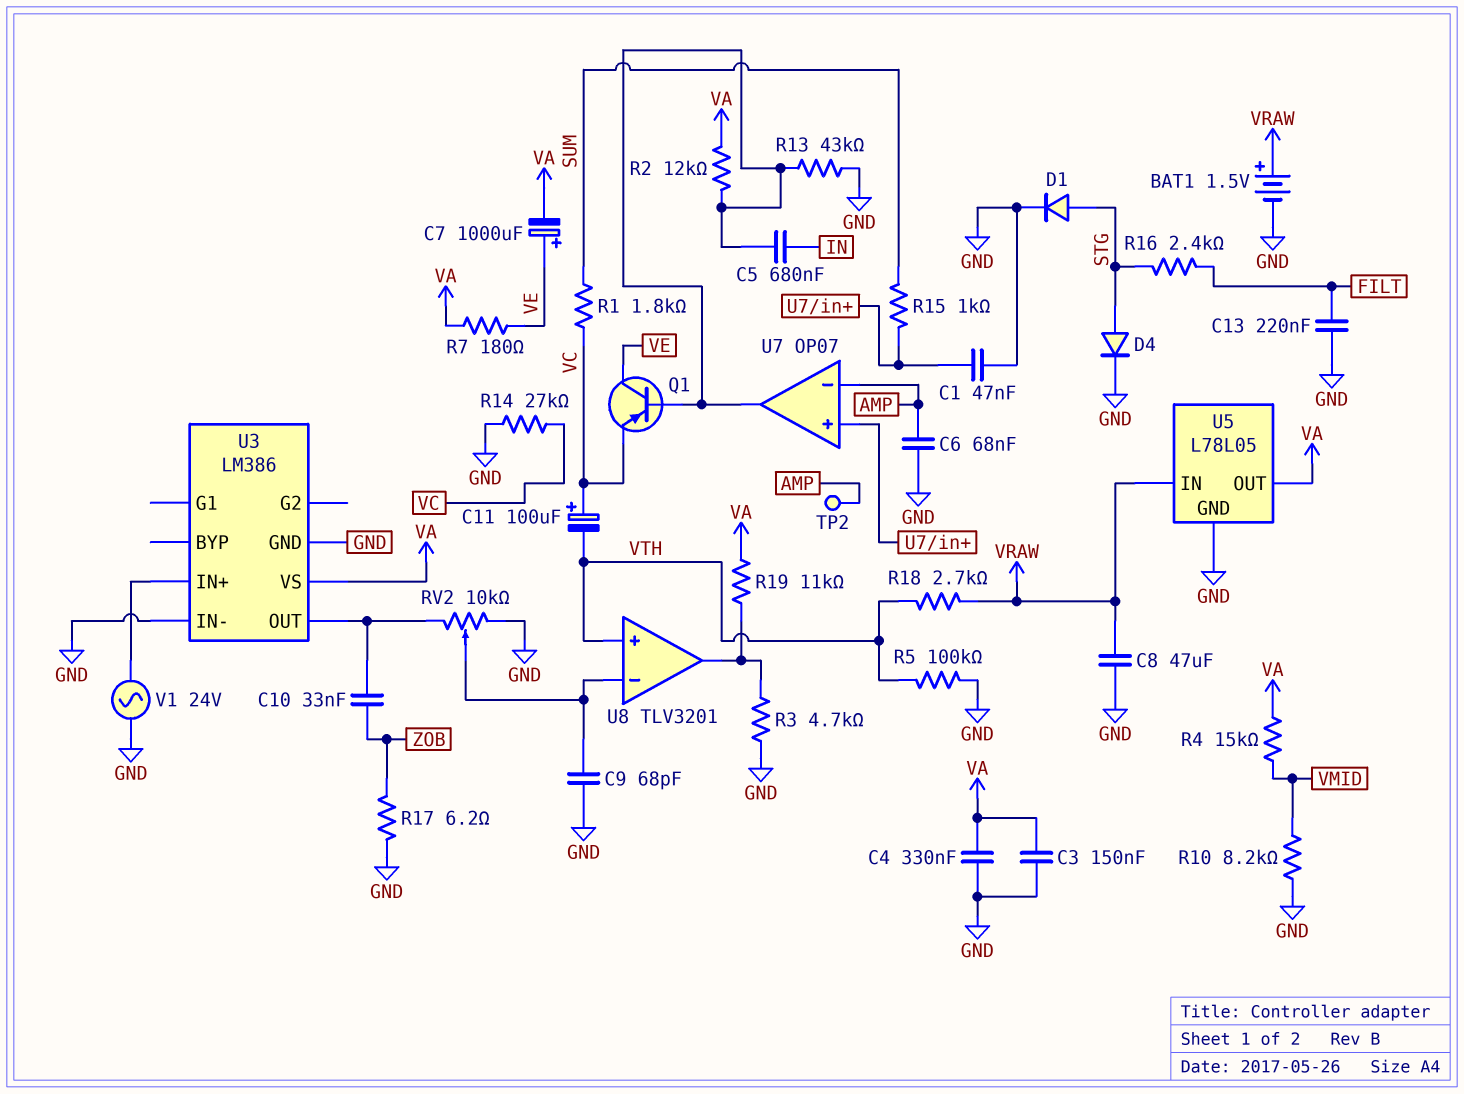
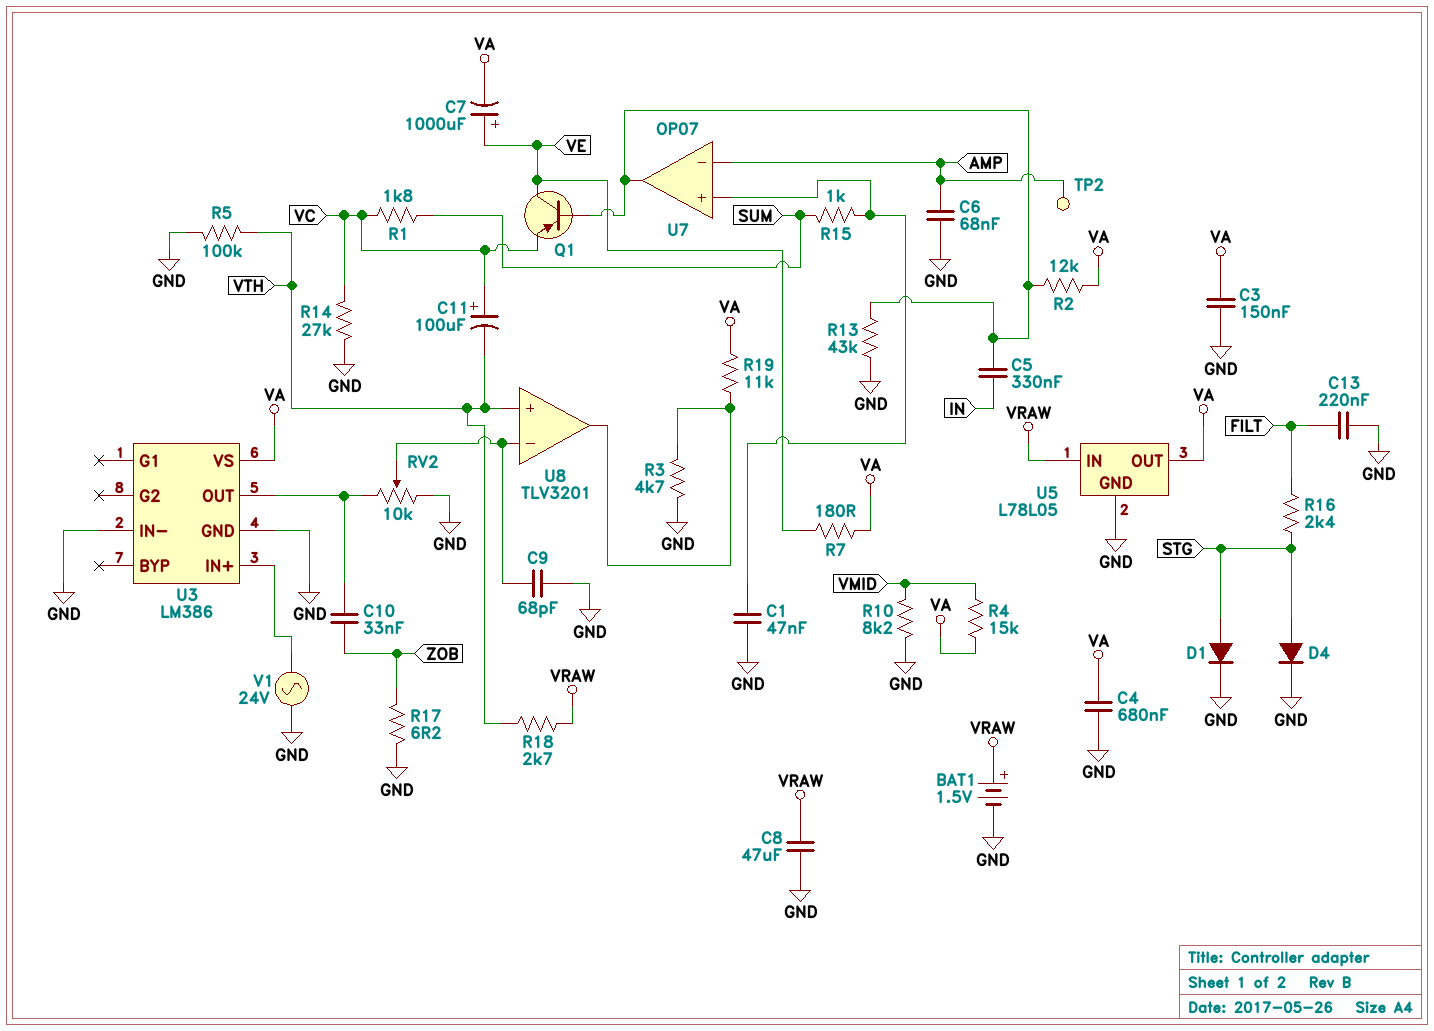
C4: 330nF (GND, VA) -> 680nF (GND, VA)
C5: 680nF (IN, U7/out) -> 330nF (IN, U7/out)

